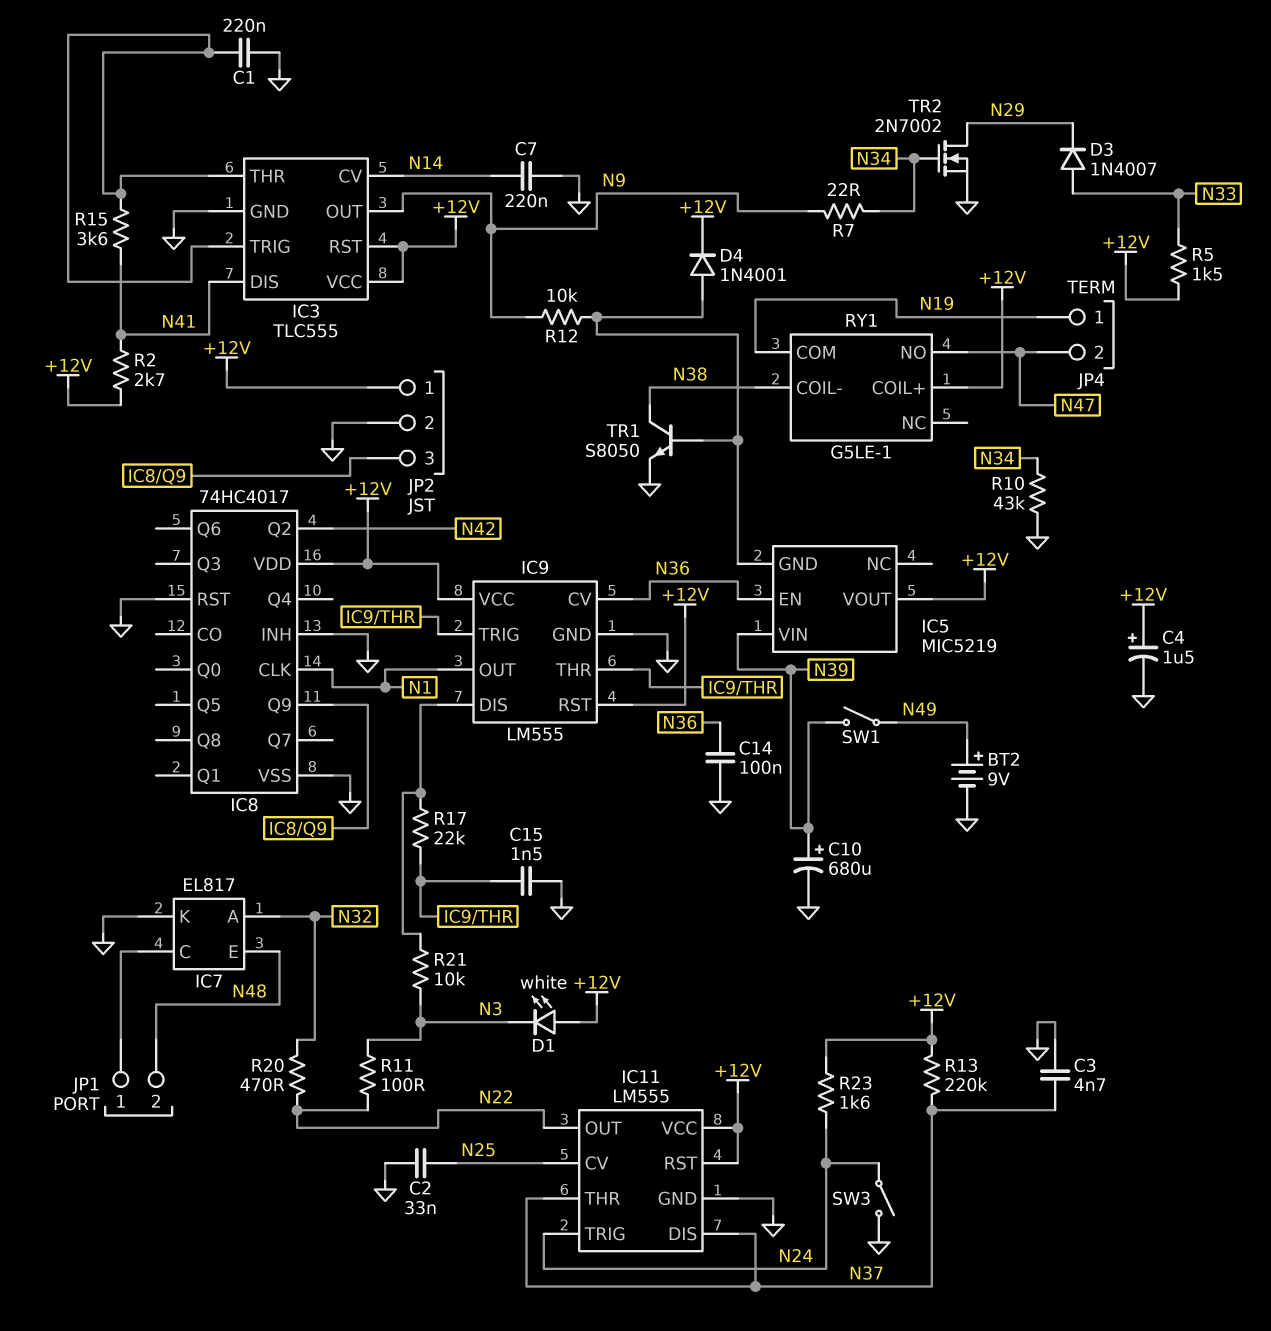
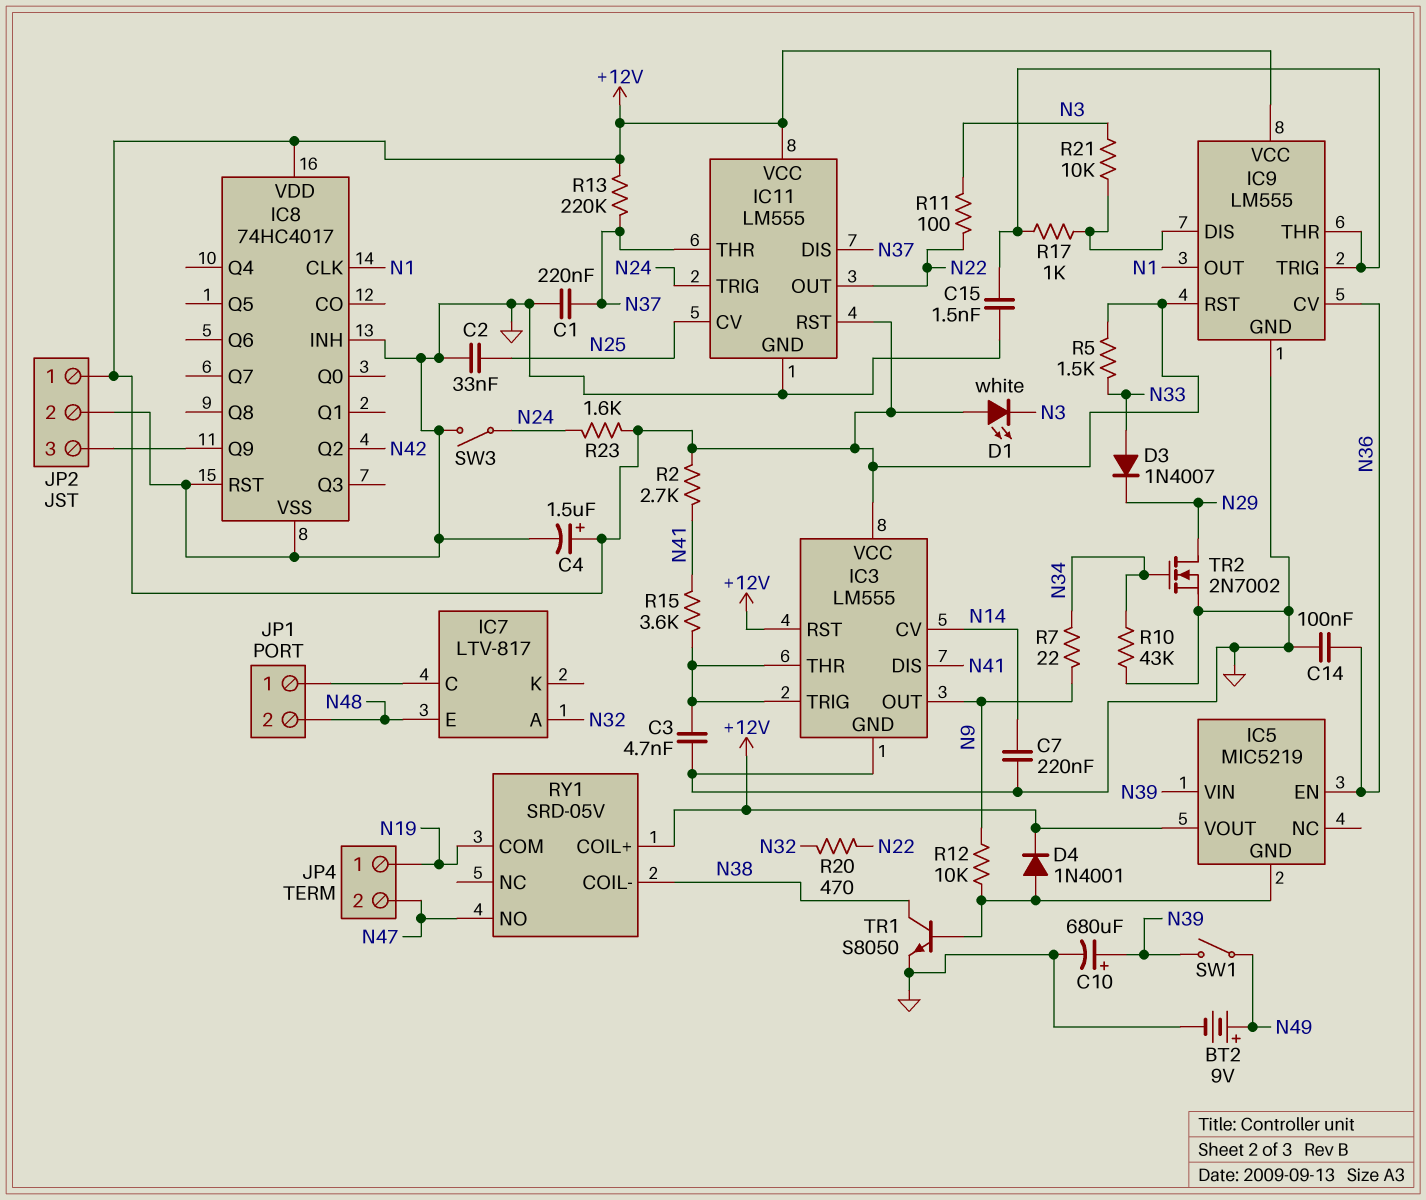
C1: 220nF (GND, IC3/THR) -> 220nF (GND, N37)
C3: 4.7nF (GND, N37) -> 4.7nF (GND, IC3/THR)
IC3: TLC555 -> LM555
IC7: EL817 -> LTV-817
IC7 pin K: GND -> none
R17: 22k (IC9/DIS, IC9/THR) -> 1k (IC9/DIS, IC9/THR)
RY1: G5LE-1 -> SRD-05V

